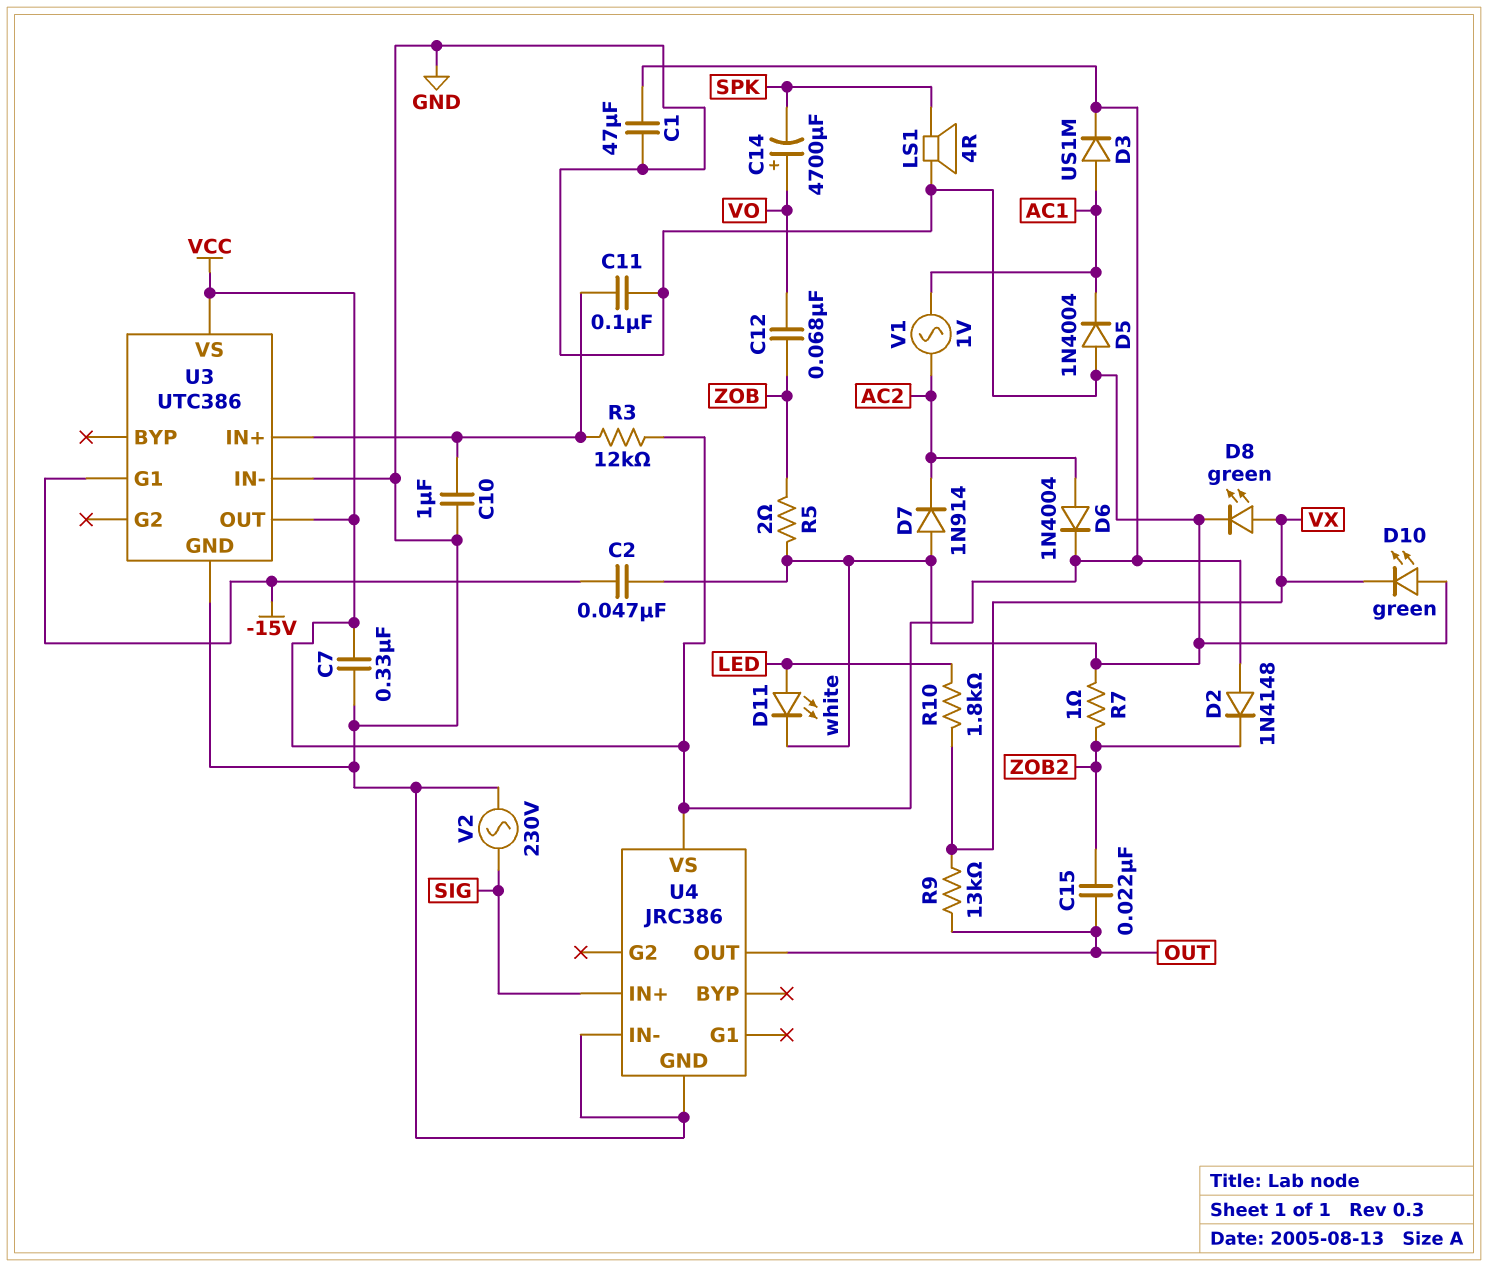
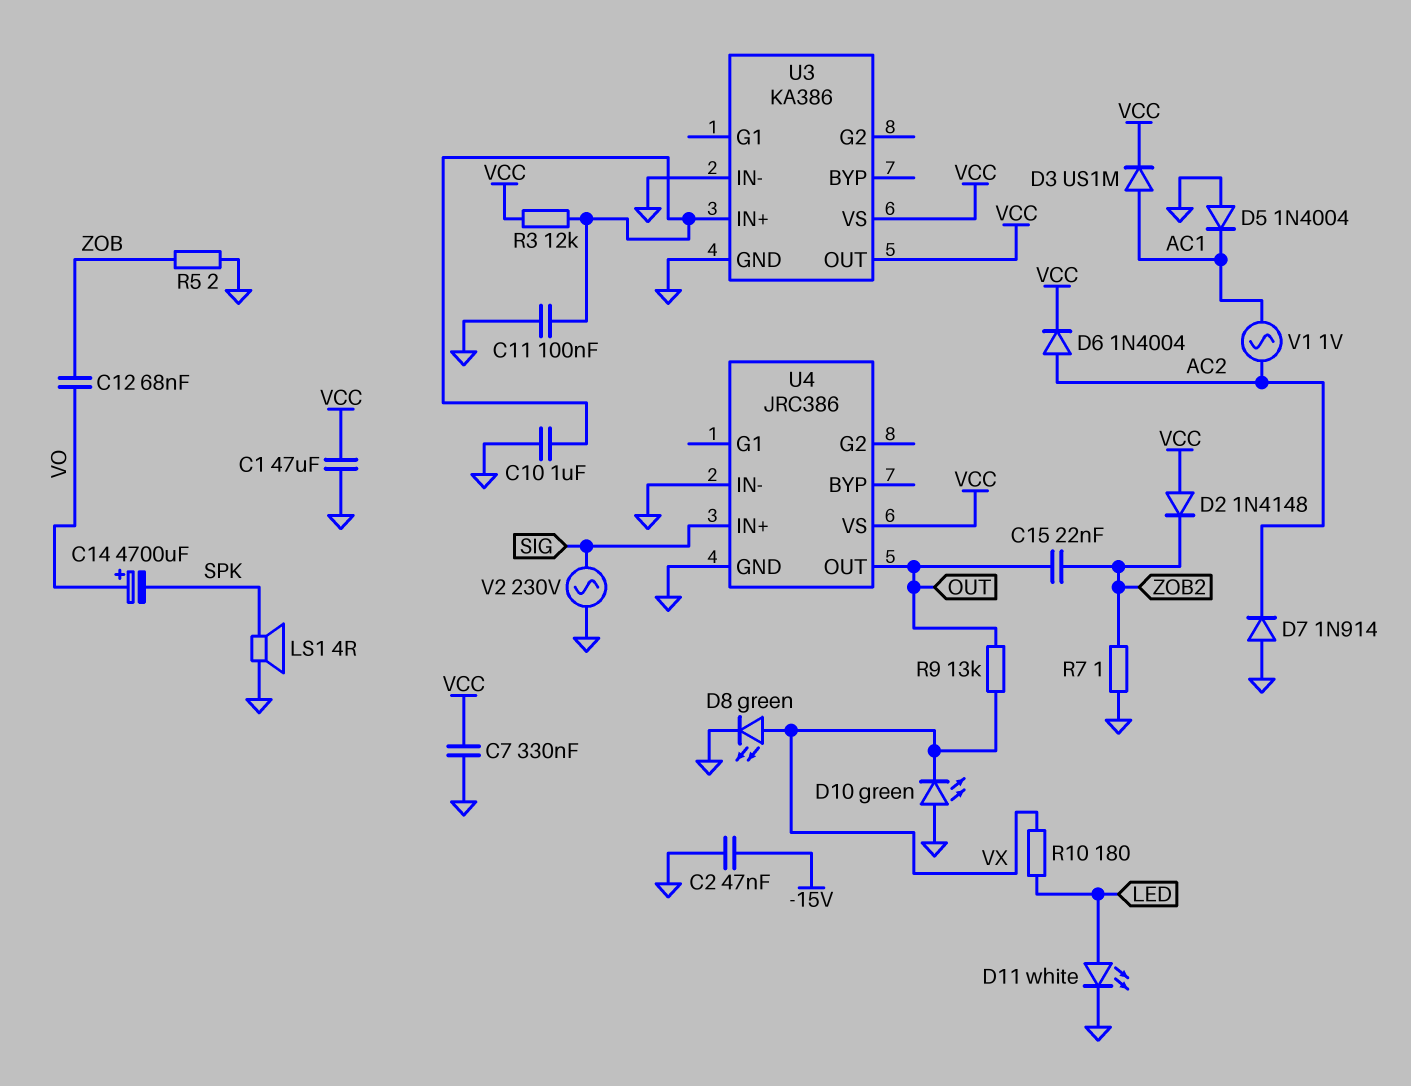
R10: 1.8k (LED, VX) -> 180 (LED, VX)
U3: UTC386 -> KA386
U3 pin G1: -15V -> none

